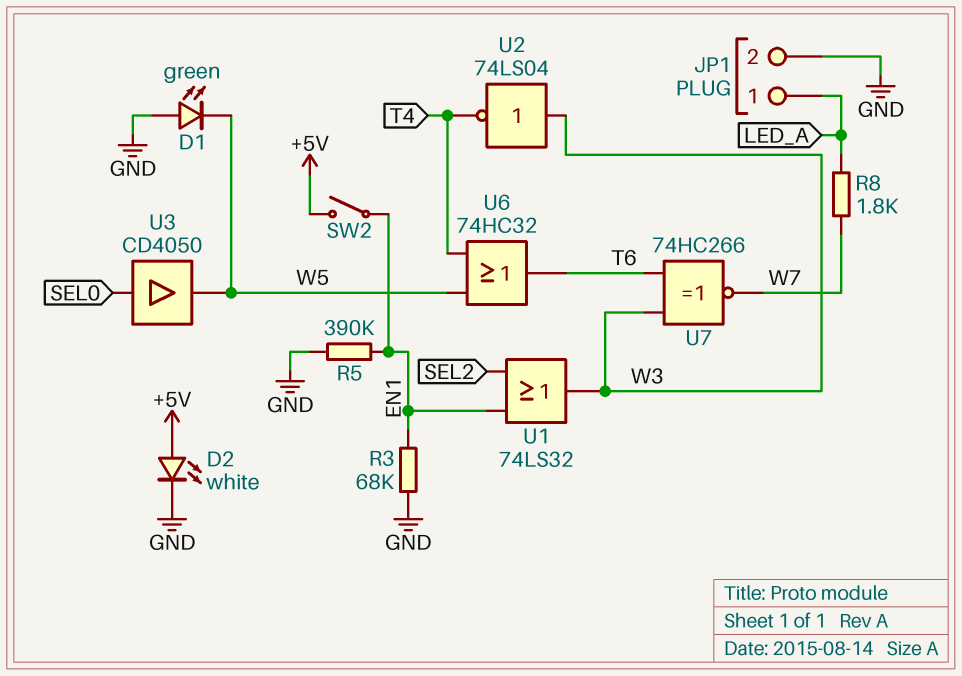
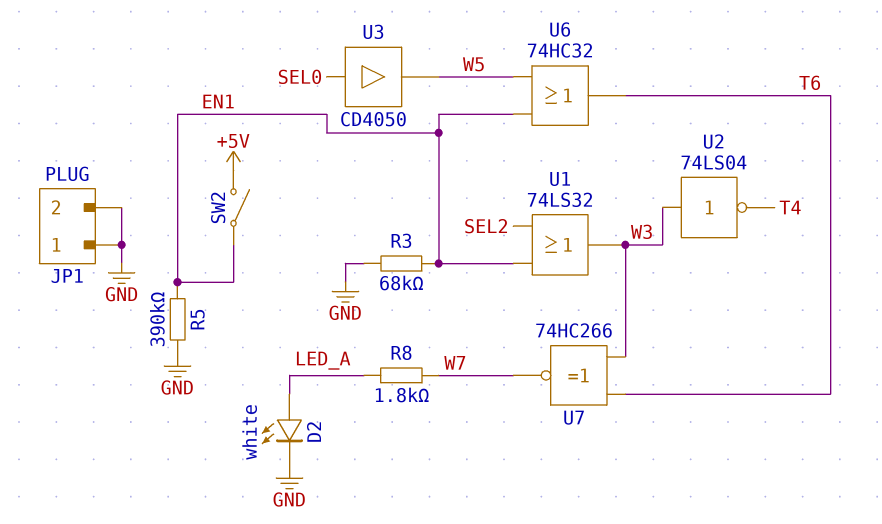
D1: LED green (A GND, K W5) -> none
D2: LED white (A +5V, K GND) -> LED white (A LED_A, K GND)
JP1 pin 1: LED_A -> GND
U6: OR 74HC32 (in T4, in W5, out T6) -> OR 74HC32 (in EN1, in W5, out T6)

